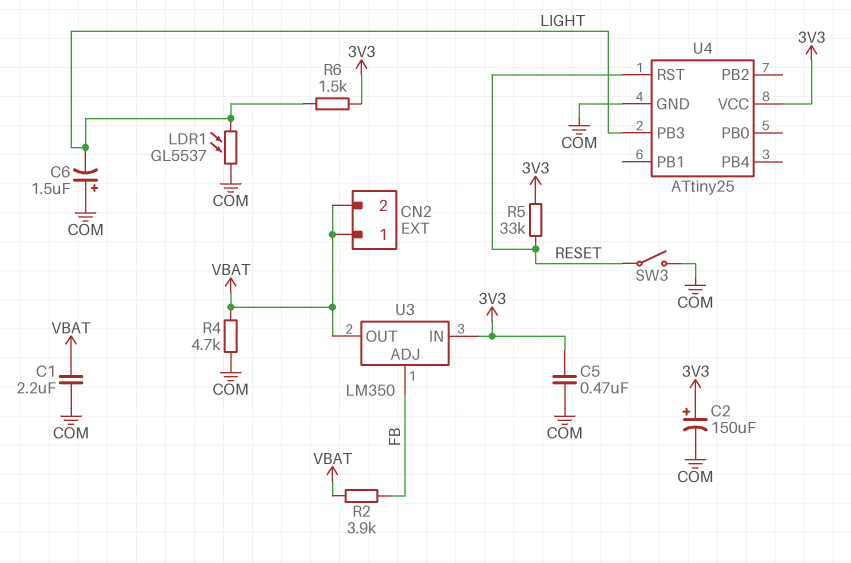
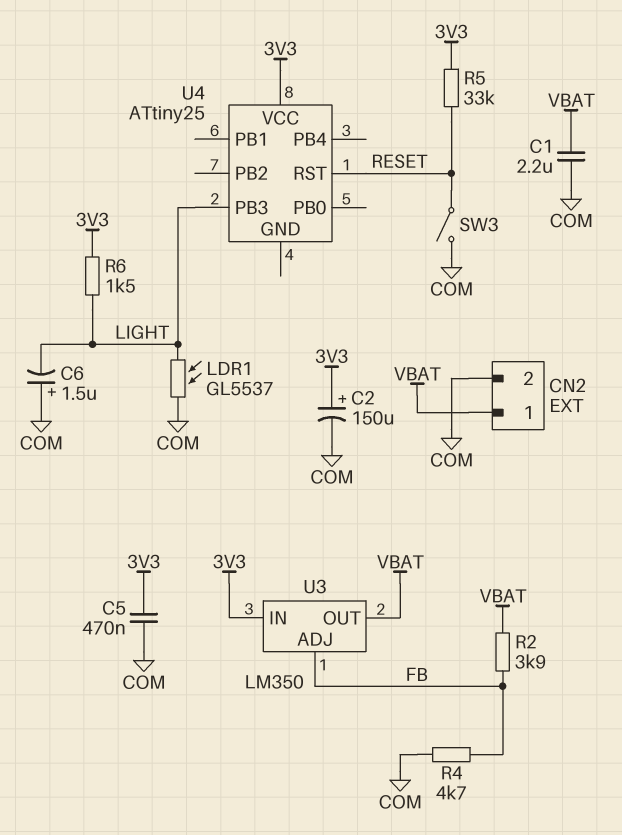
CN2 pin 2: VBAT -> COM
R4: 4.7k (COM, VBAT) -> 4.7k (COM, FB)
U4 pin GND: COM -> none

